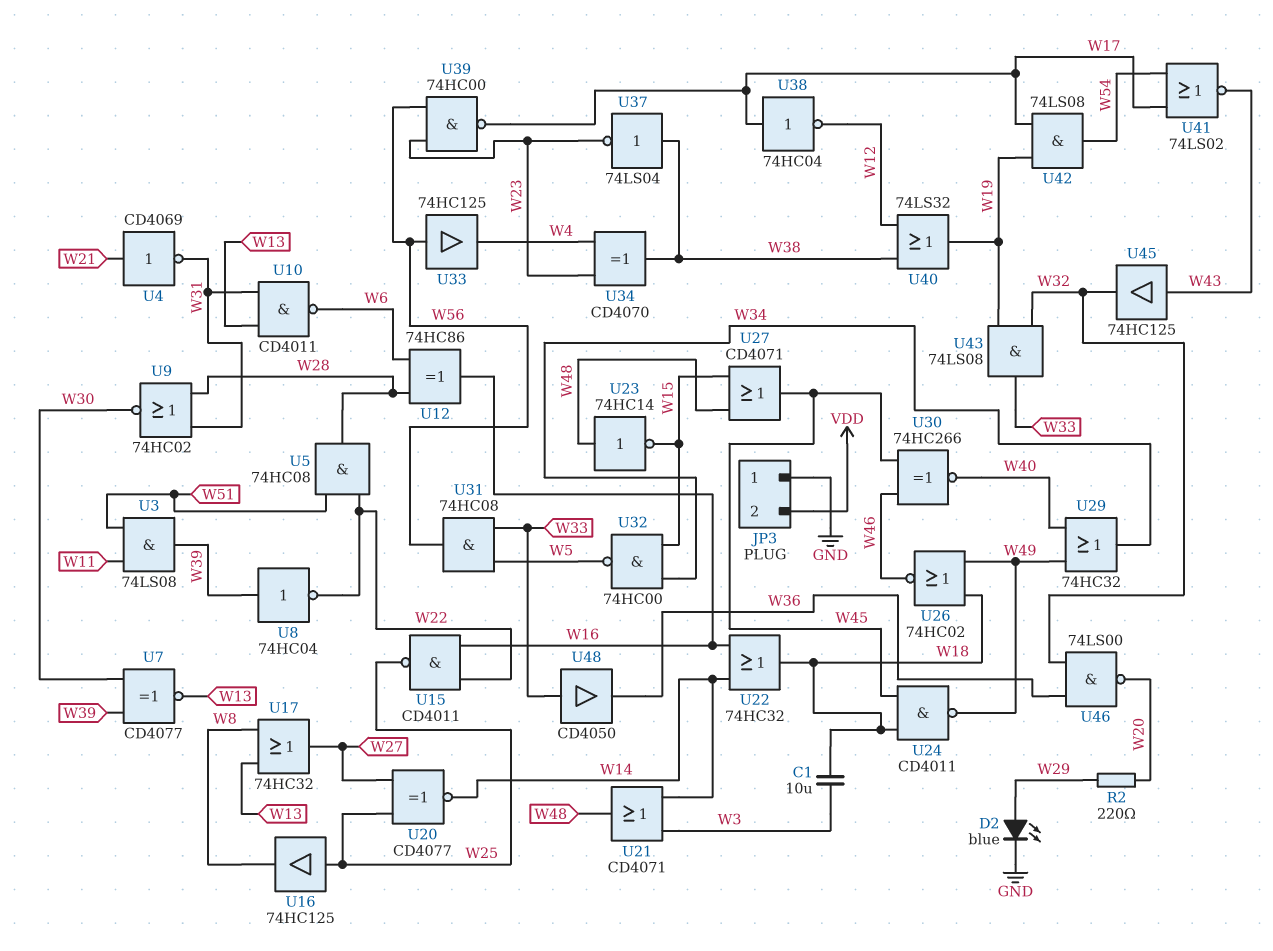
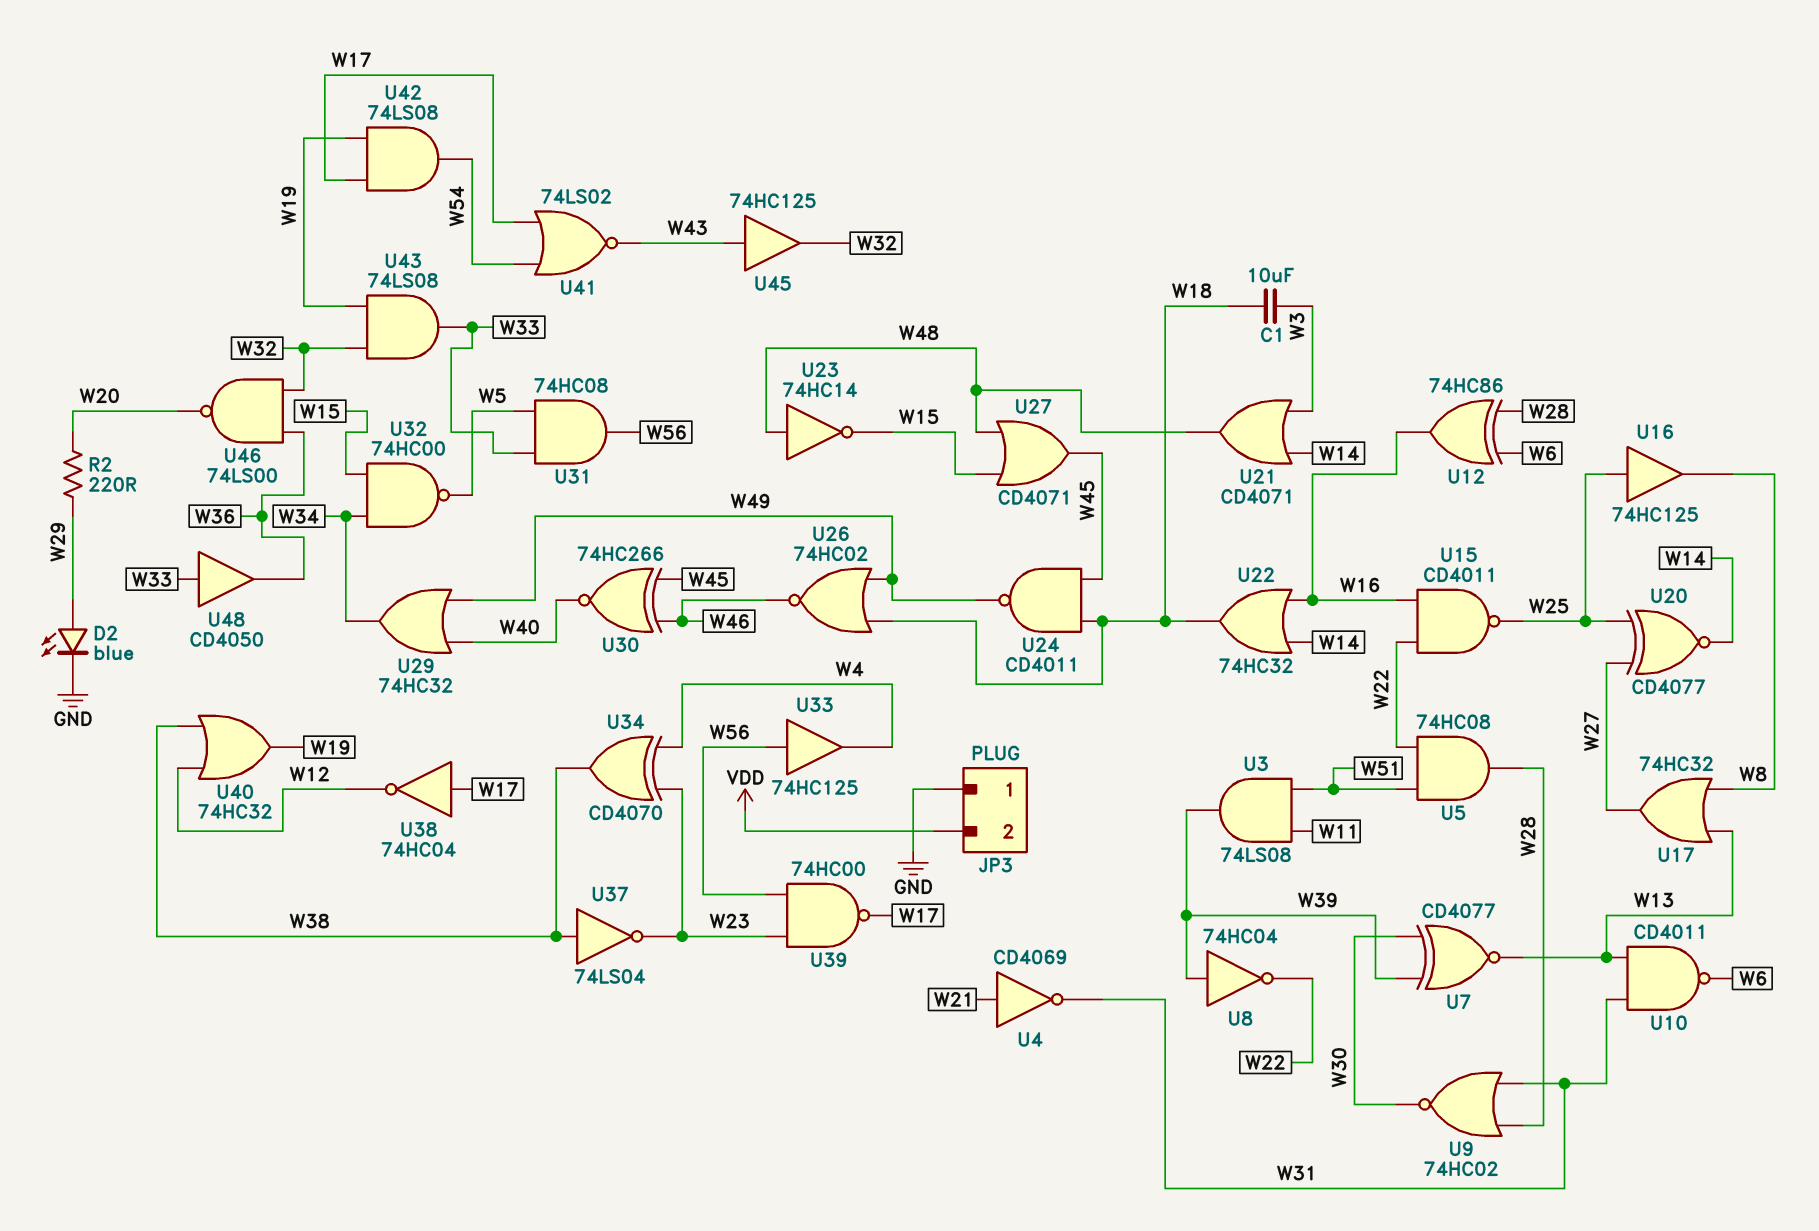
U40: OR 74LS32 (in W12, in W38, out W19) -> OR 74HC32 (in W12, in W38, out W19)

